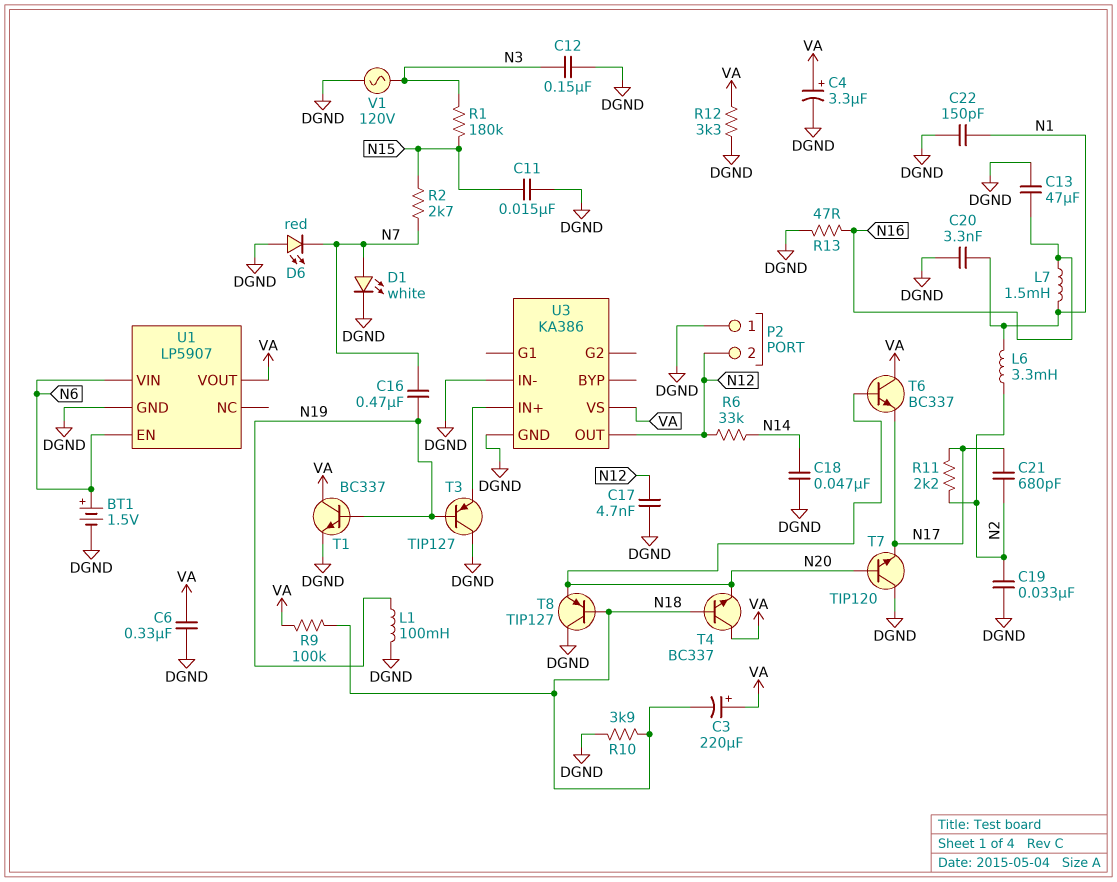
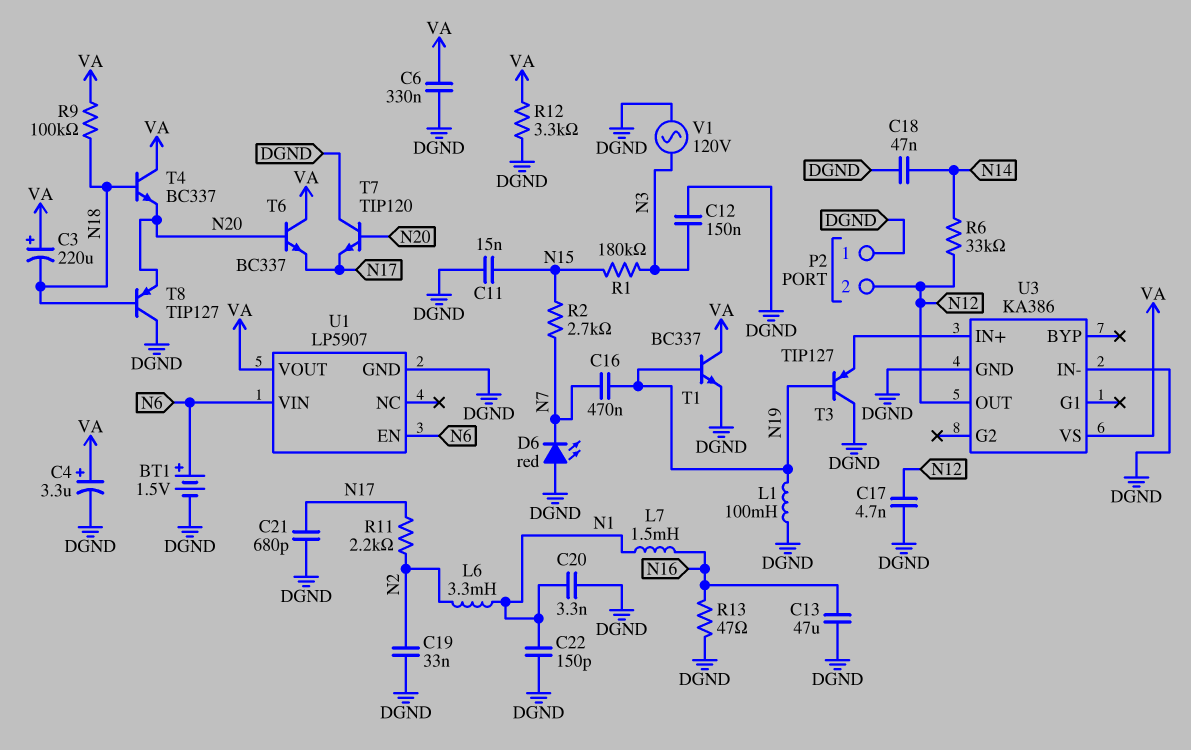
C21: 680pF (N2, N17) -> 680pF (DGND, N17)
D1: LED white (A N7, K DGND) -> none
R10: 3.9k (DGND, N18) -> none

